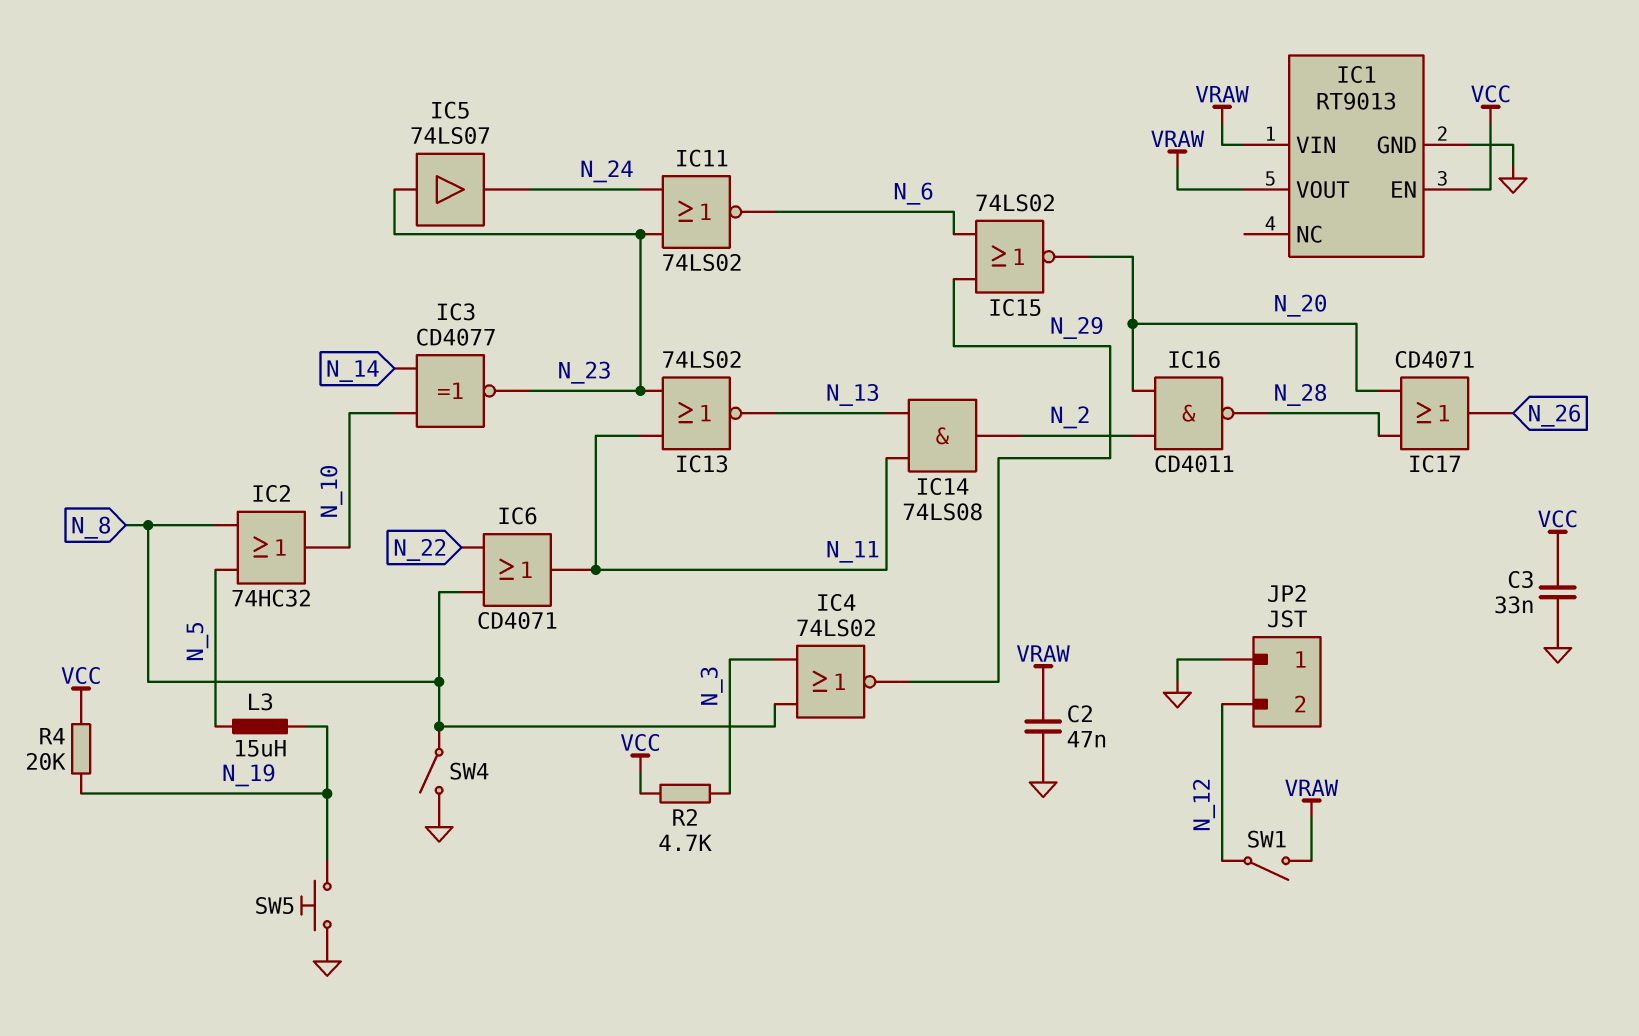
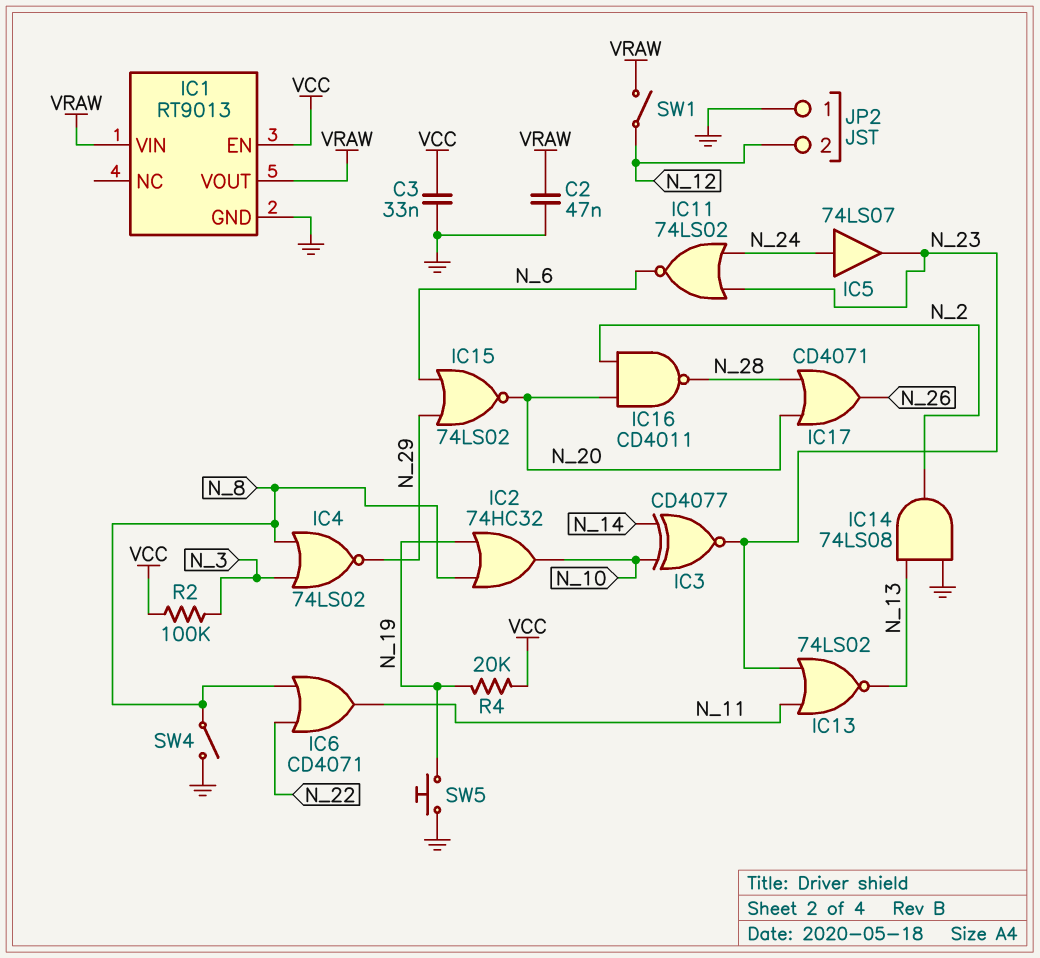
IC2: OR 74HC32 (in N_5, in N_8, out N_10) -> OR 74HC32 (in N_8, in N_19, out N_10)
IC5: buffer 74LS07 (in N_23, out N_24) -> buffer 74LS07 (in N_24, out N_23)
IC14: AND 74LS08 (in N_11, in N_13, out N_2) -> AND 74LS08 (in GND, in N_13, out N_2)
L3: 15uH (N_5, N_19) -> none
R2: 4.7k (N_3, VCC) -> 100k (N_3, VCC)

